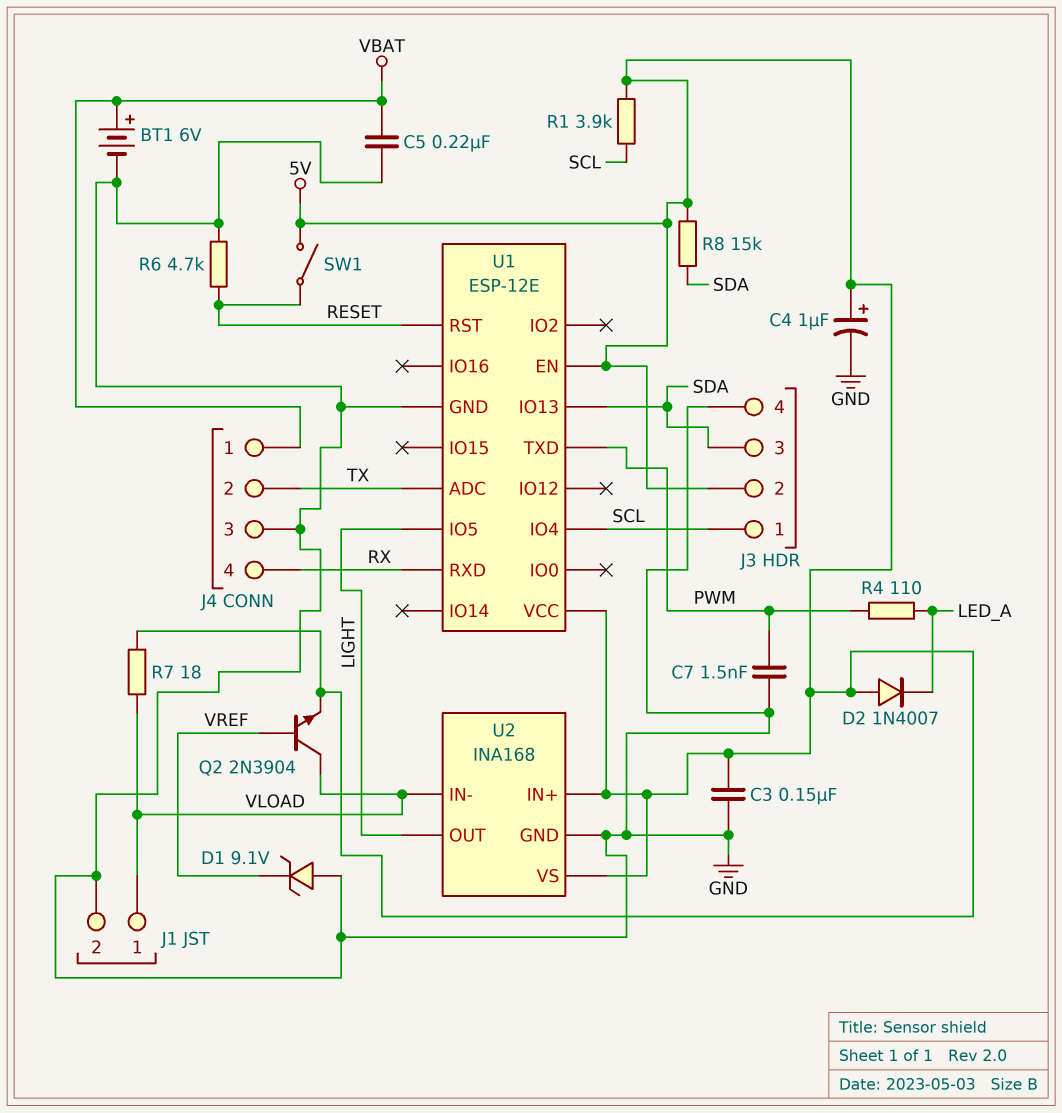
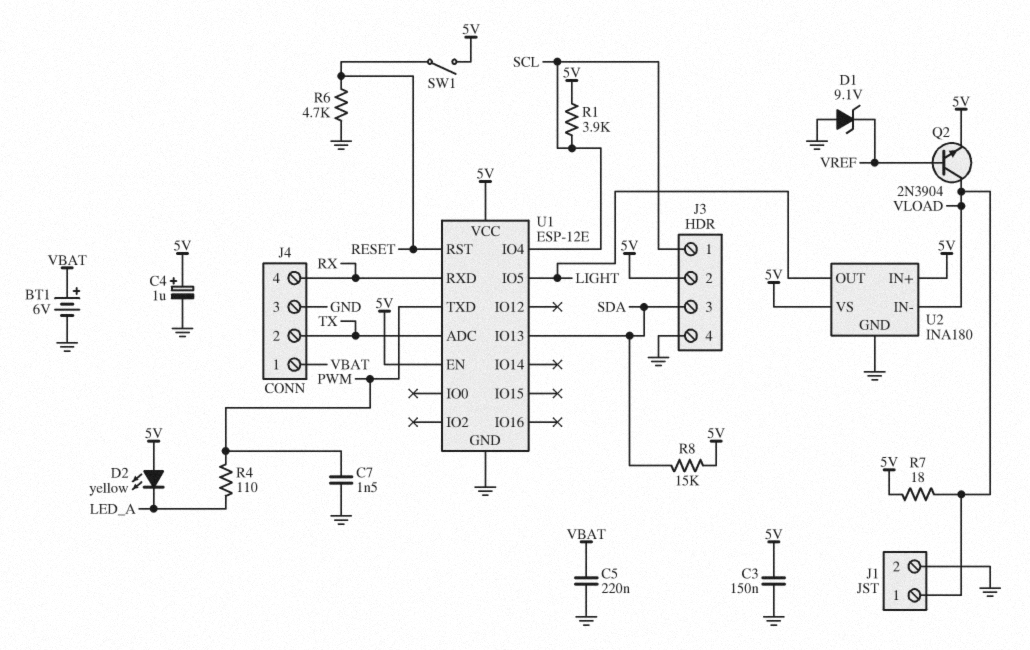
D2: diode 1N4007 (A 5V, K LED_A) -> LED yellow (A 5V, K LED_A)
U2: INA168 -> INA180

